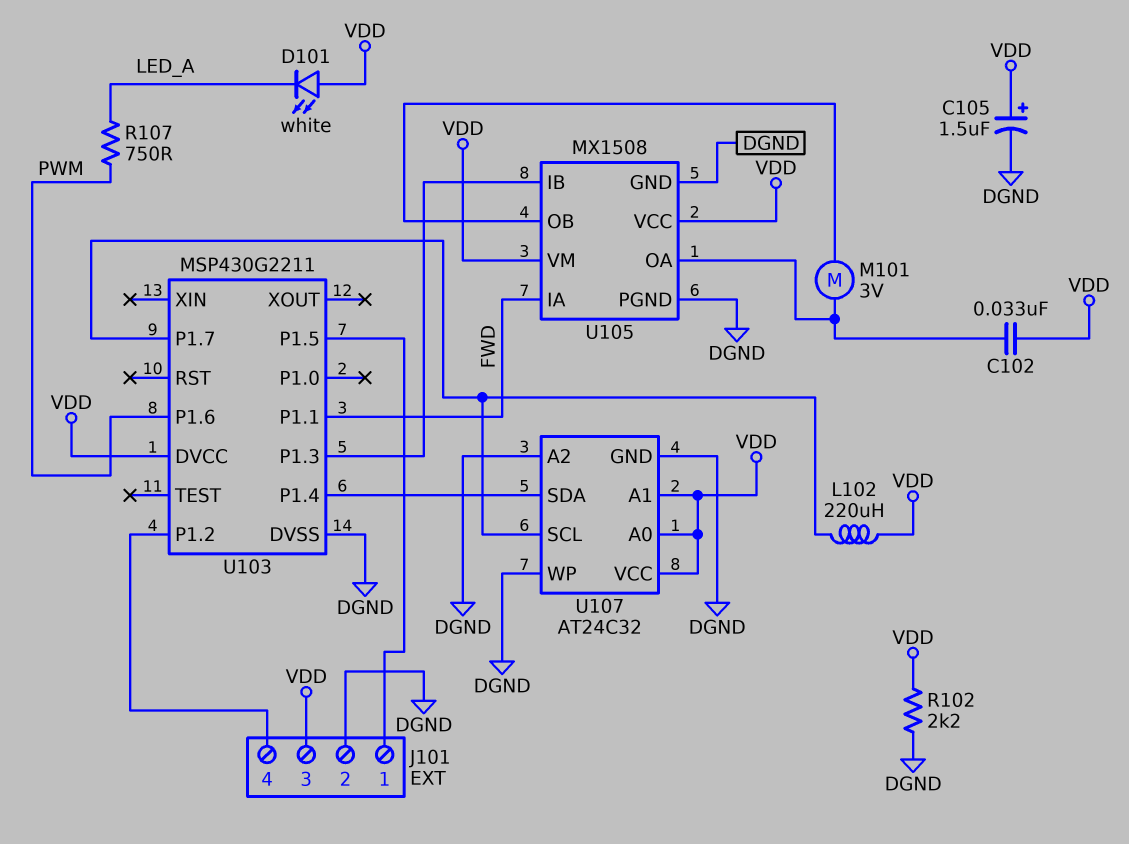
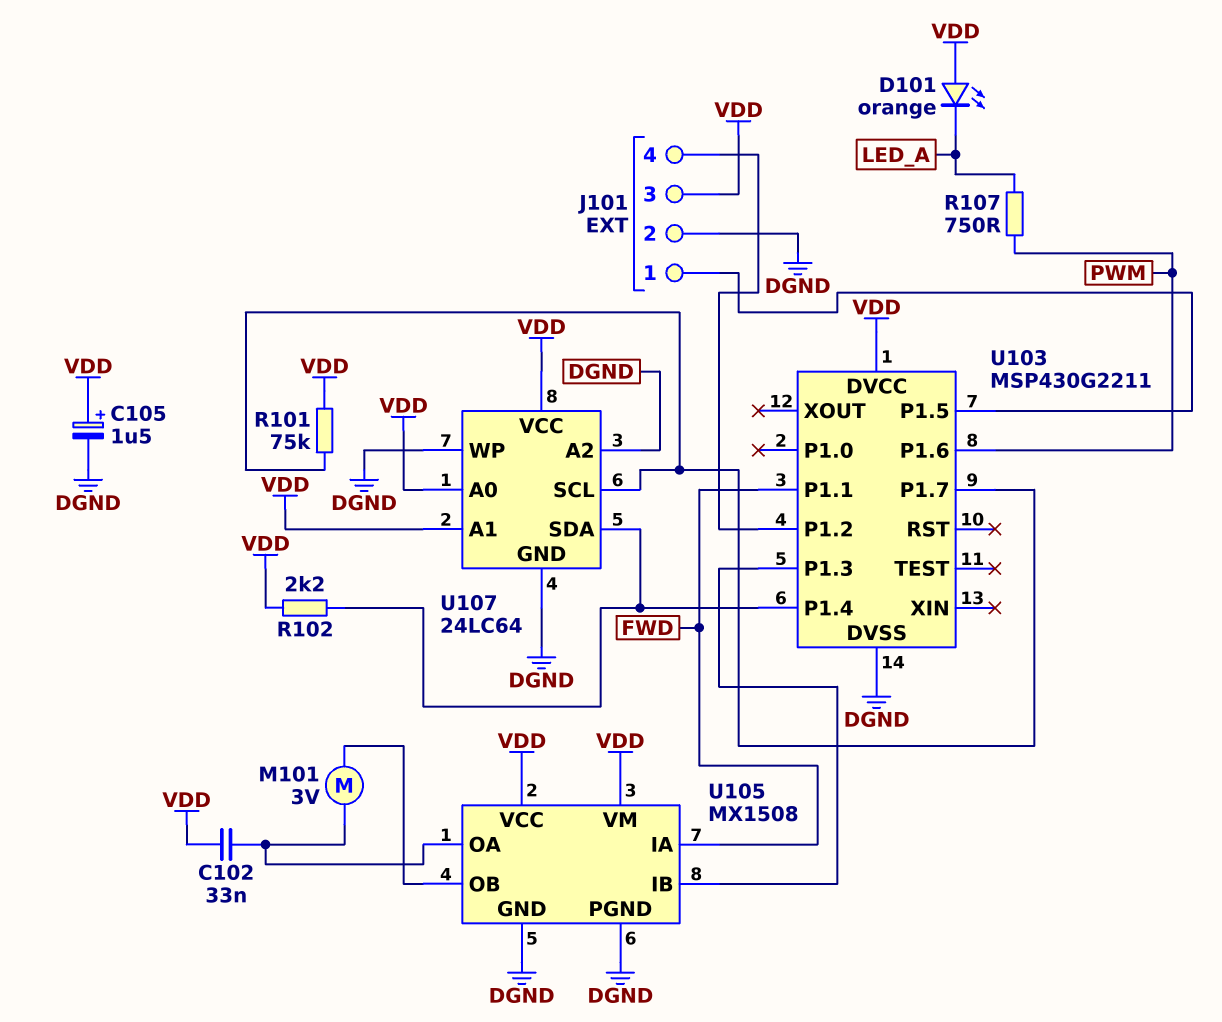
D101: LED white (A VDD, K LED_A) -> LED orange (A VDD, K LED_A)
L102: 220uH (U103/P1.7, VDD) -> none
R101: none -> 75k (U103/P1.7, VDD)
R102: 2.2k (DGND, VDD) -> 2.2k (U103/P1.4, VDD)
U107: AT24C32 -> 24LC64

